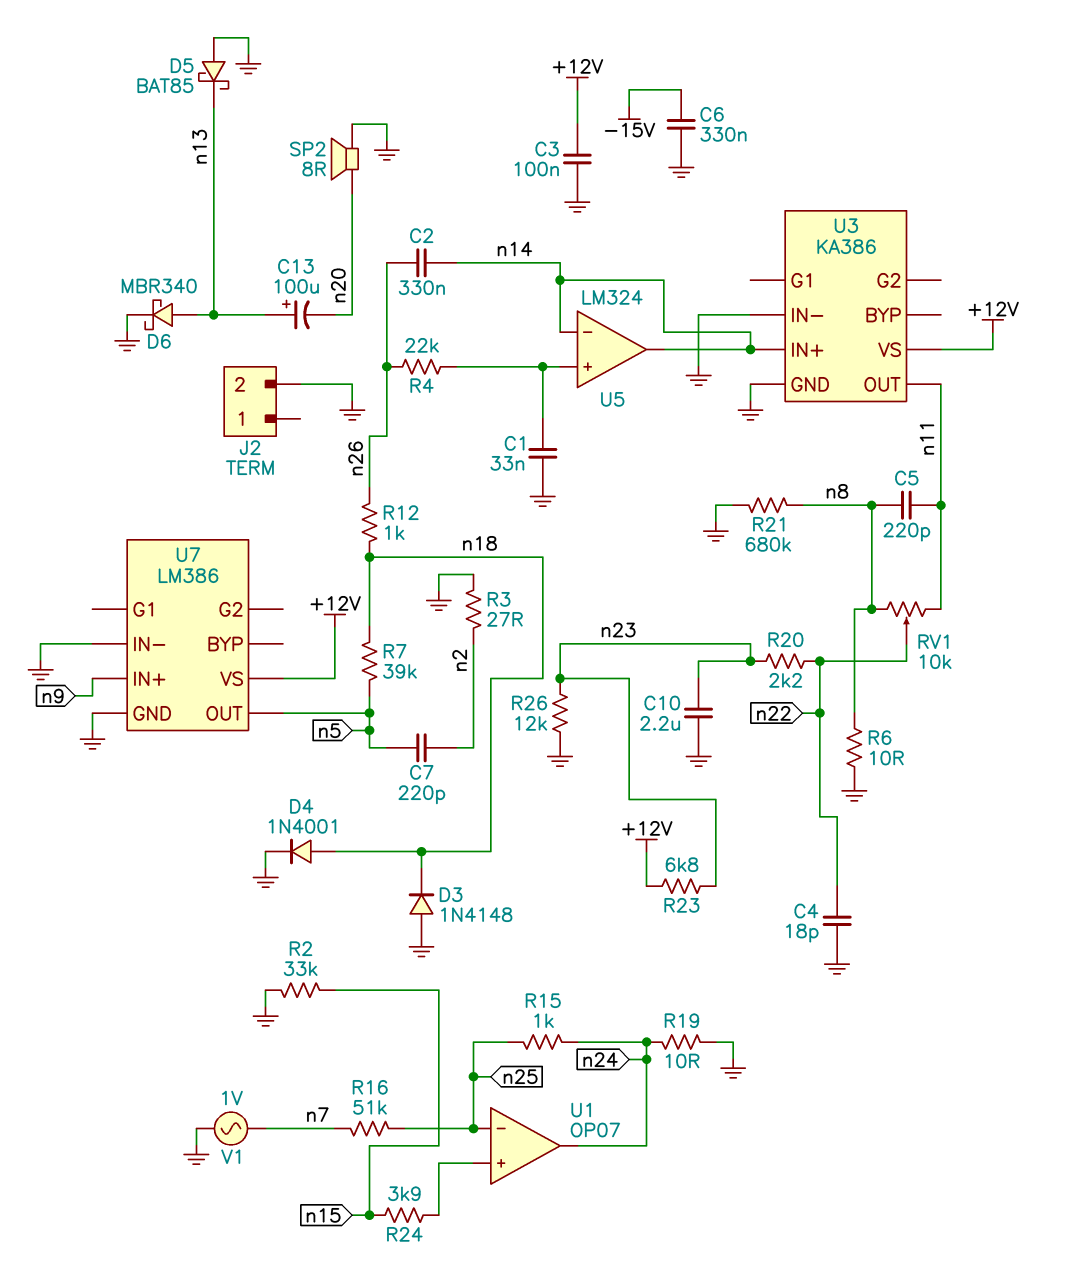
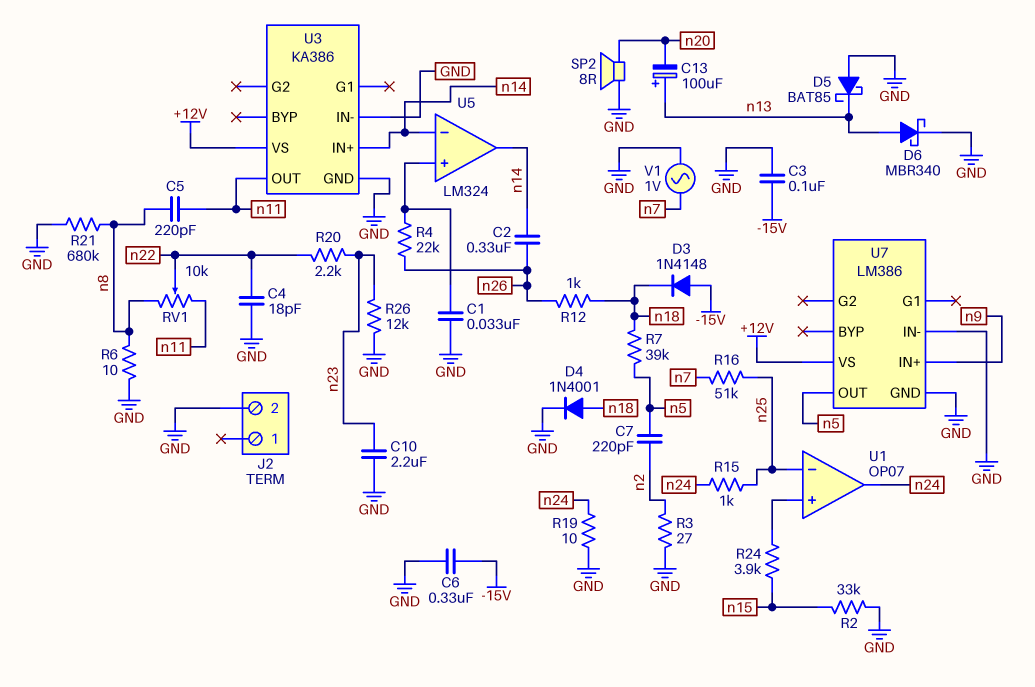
C3: 100nF (+12V, GND) -> 100nF (-15V, GND)
D3: diode 1N4148 (A GND, K n18) -> diode 1N4148 (A -15V, K n18)
R23: 6.8k (+12V, n23) -> none

